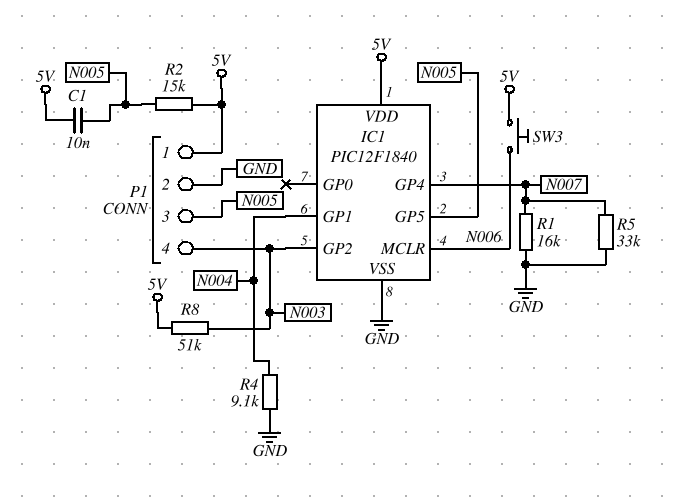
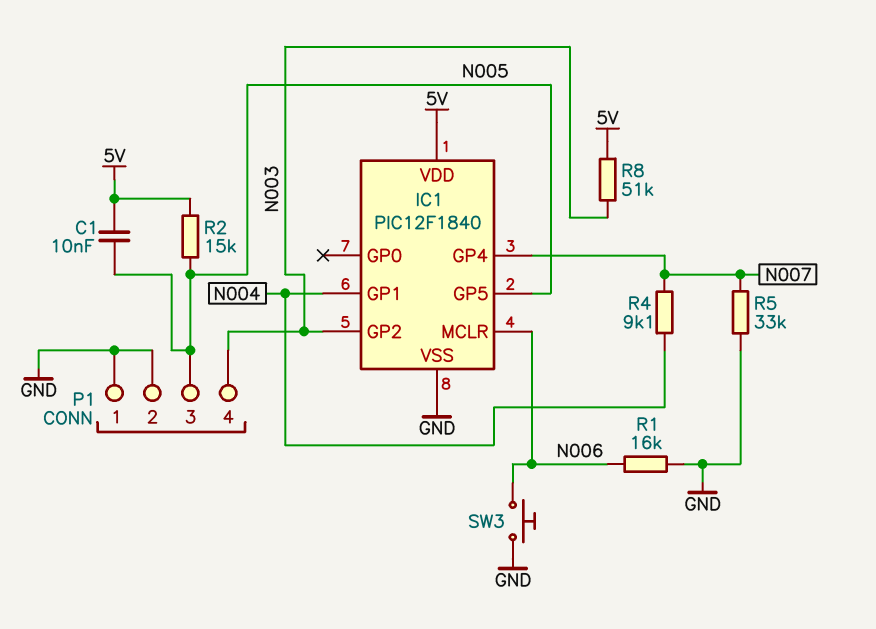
P1 pin 1: 5V -> GND
R1: 16k (GND, N007) -> 16k (GND, N006)
R4: 9.1k (GND, N004) -> 9.1k (N004, N007)
SW3: button (5V, N006) -> button (GND, N006)

